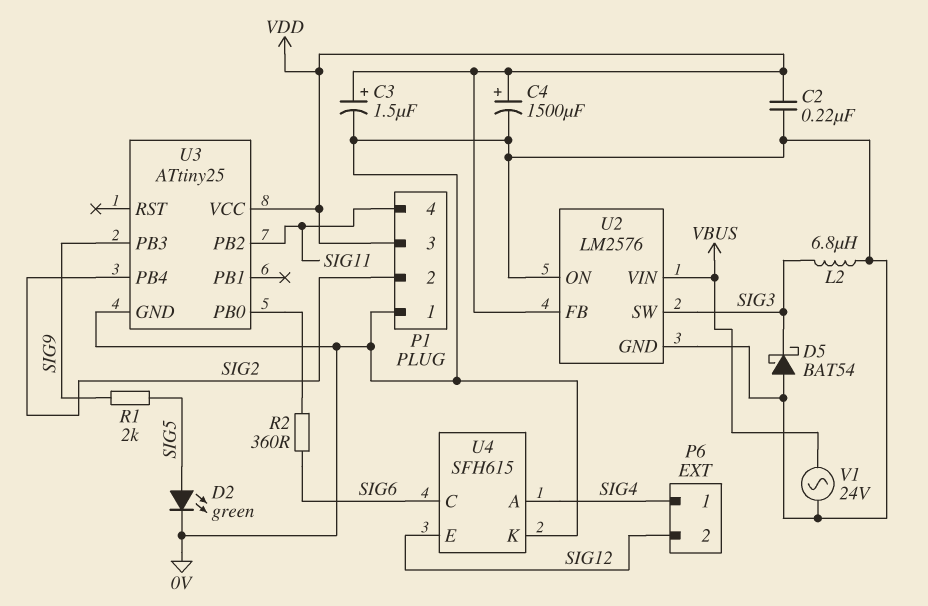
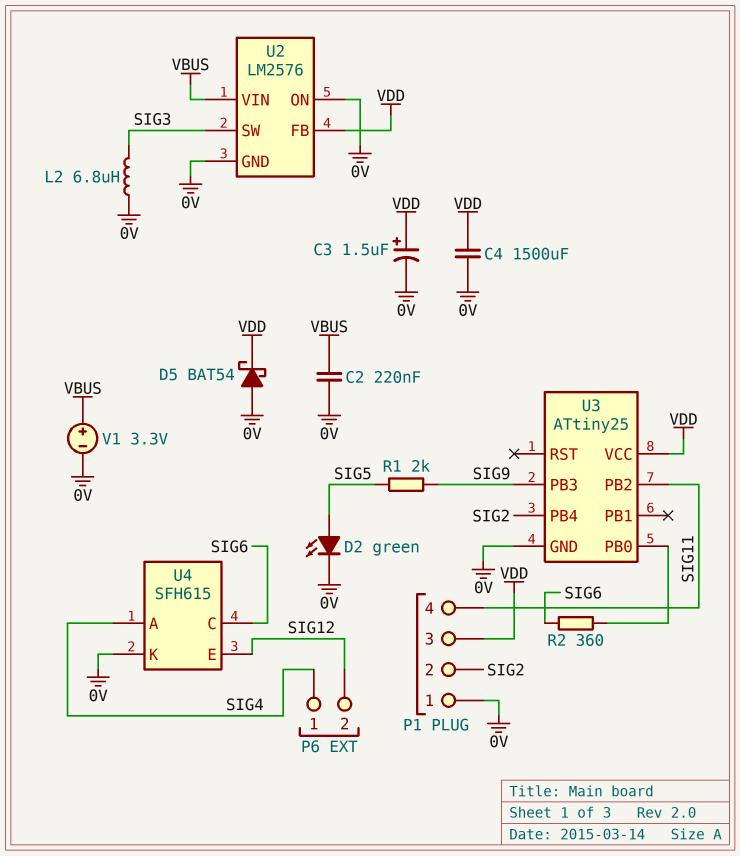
C2: 220nF (0V, VDD) -> 220nF (0V, VBUS)
C4: 1500uF (plus VDD, minus 0V) -> 1500uF (0V, VDD)
D5: schottky BAT54 (A 0V, K SIG3) -> schottky BAT54 (A 0V, K VDD)
V1: AC 24V (0V, VBUS) -> 3.3V (plus VBUS, minus 0V)

